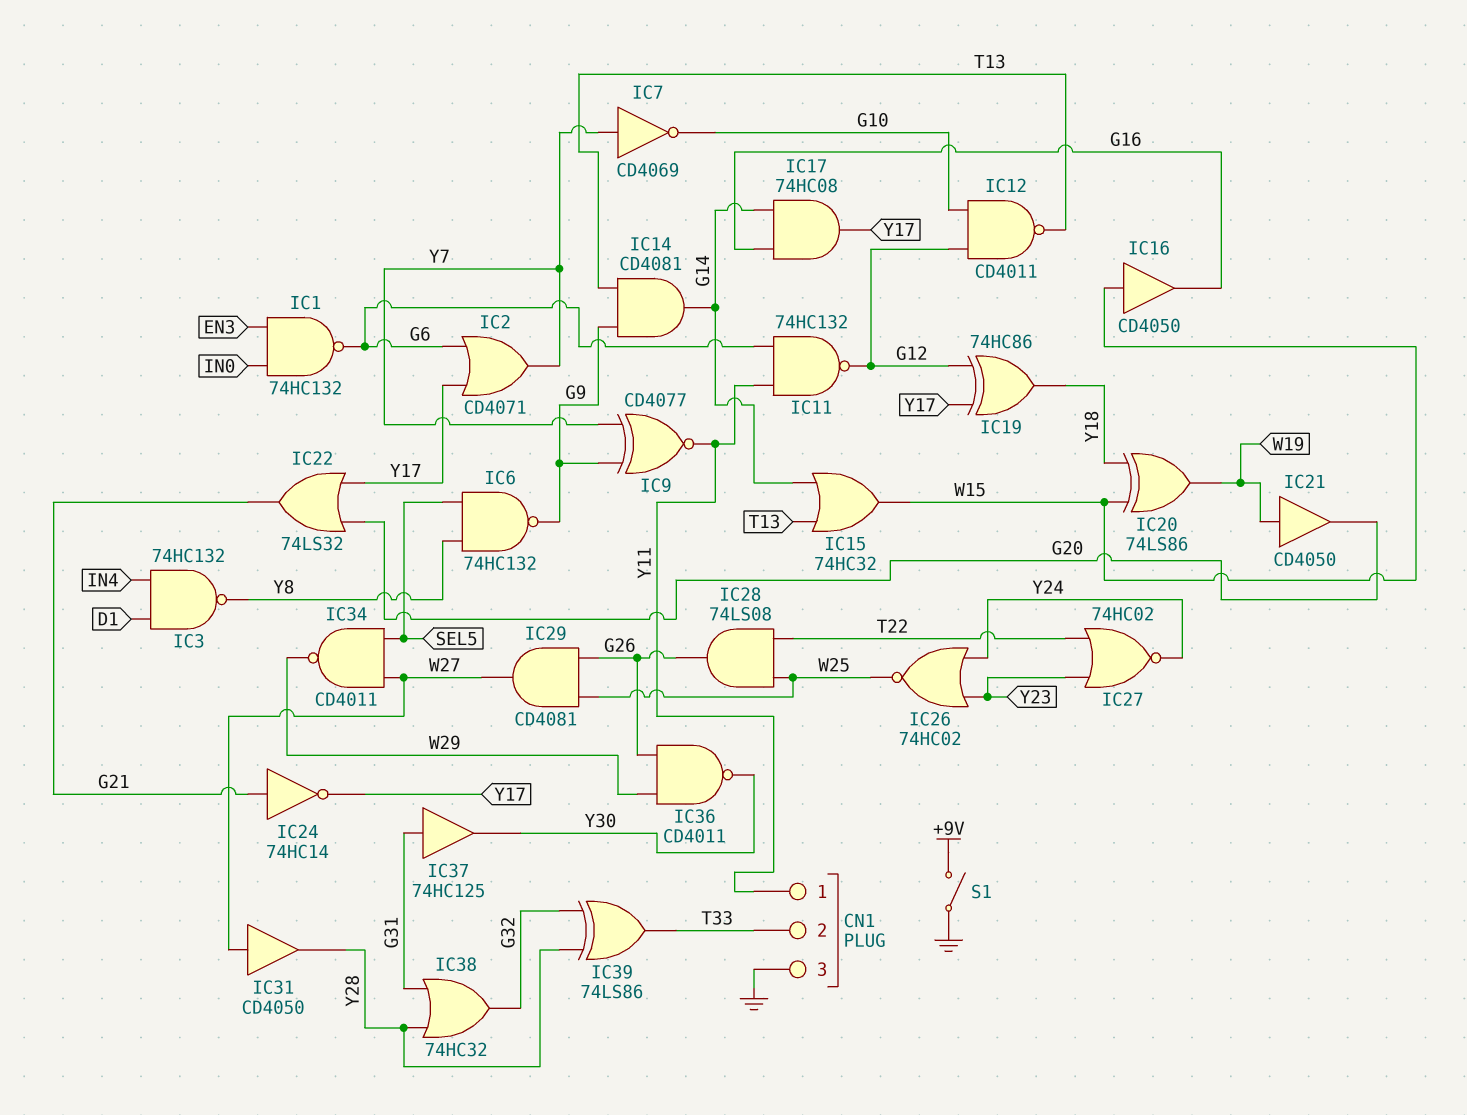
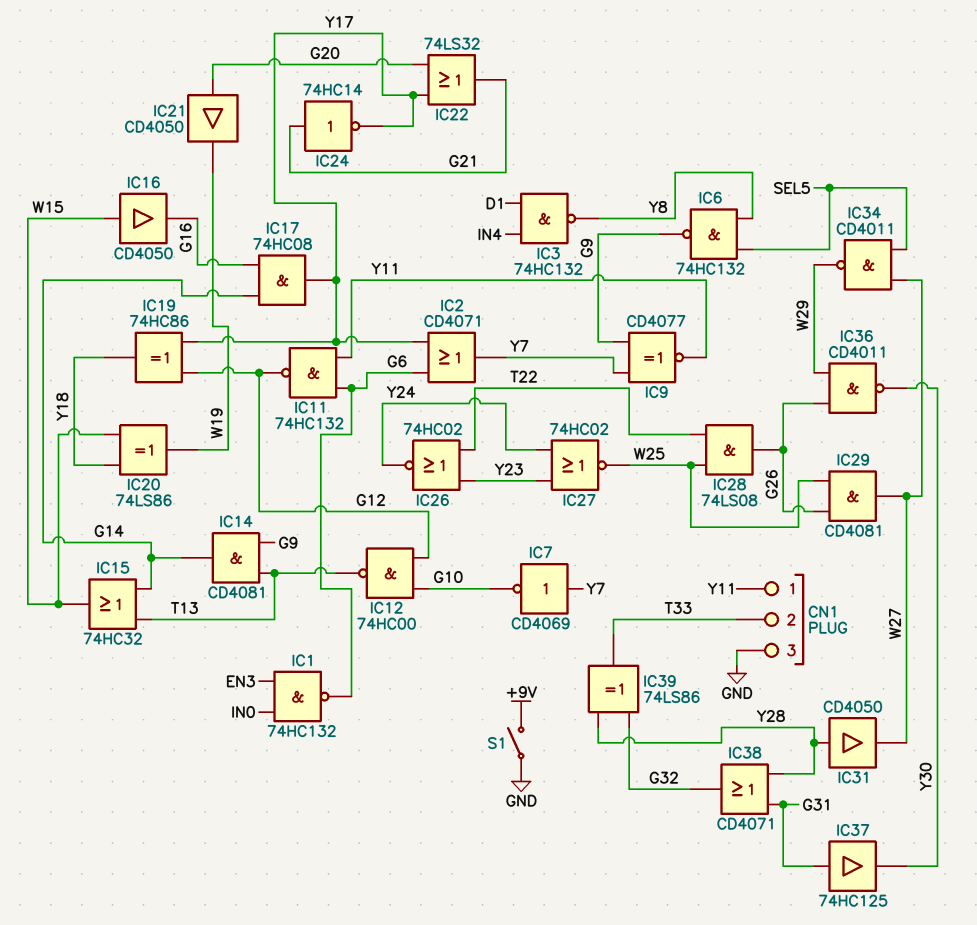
IC12: NAND CD4011 (in G10, in G12, out T13) -> NAND 74HC00 (in G10, in G12, out T13)
IC21: buffer CD4050 (in W19, out G20) -> buffer CD4050 (in G20, out W19)
IC26: NOR 74HC02 (in Y23, in Y24, out W25) -> NOR 74HC02 (in T22, in Y23, out Y24)
IC27: NOR 74HC02 (in T22, in Y23, out Y24) -> NOR 74HC02 (in Y23, in Y24, out W25)
IC31: buffer CD4050 (in W27, out Y28) -> buffer CD4050 (in Y28, out W27)
IC38: OR 74HC32 (in G31, in Y28, out G32) -> OR CD4071 (in G31, in Y28, out G32)

